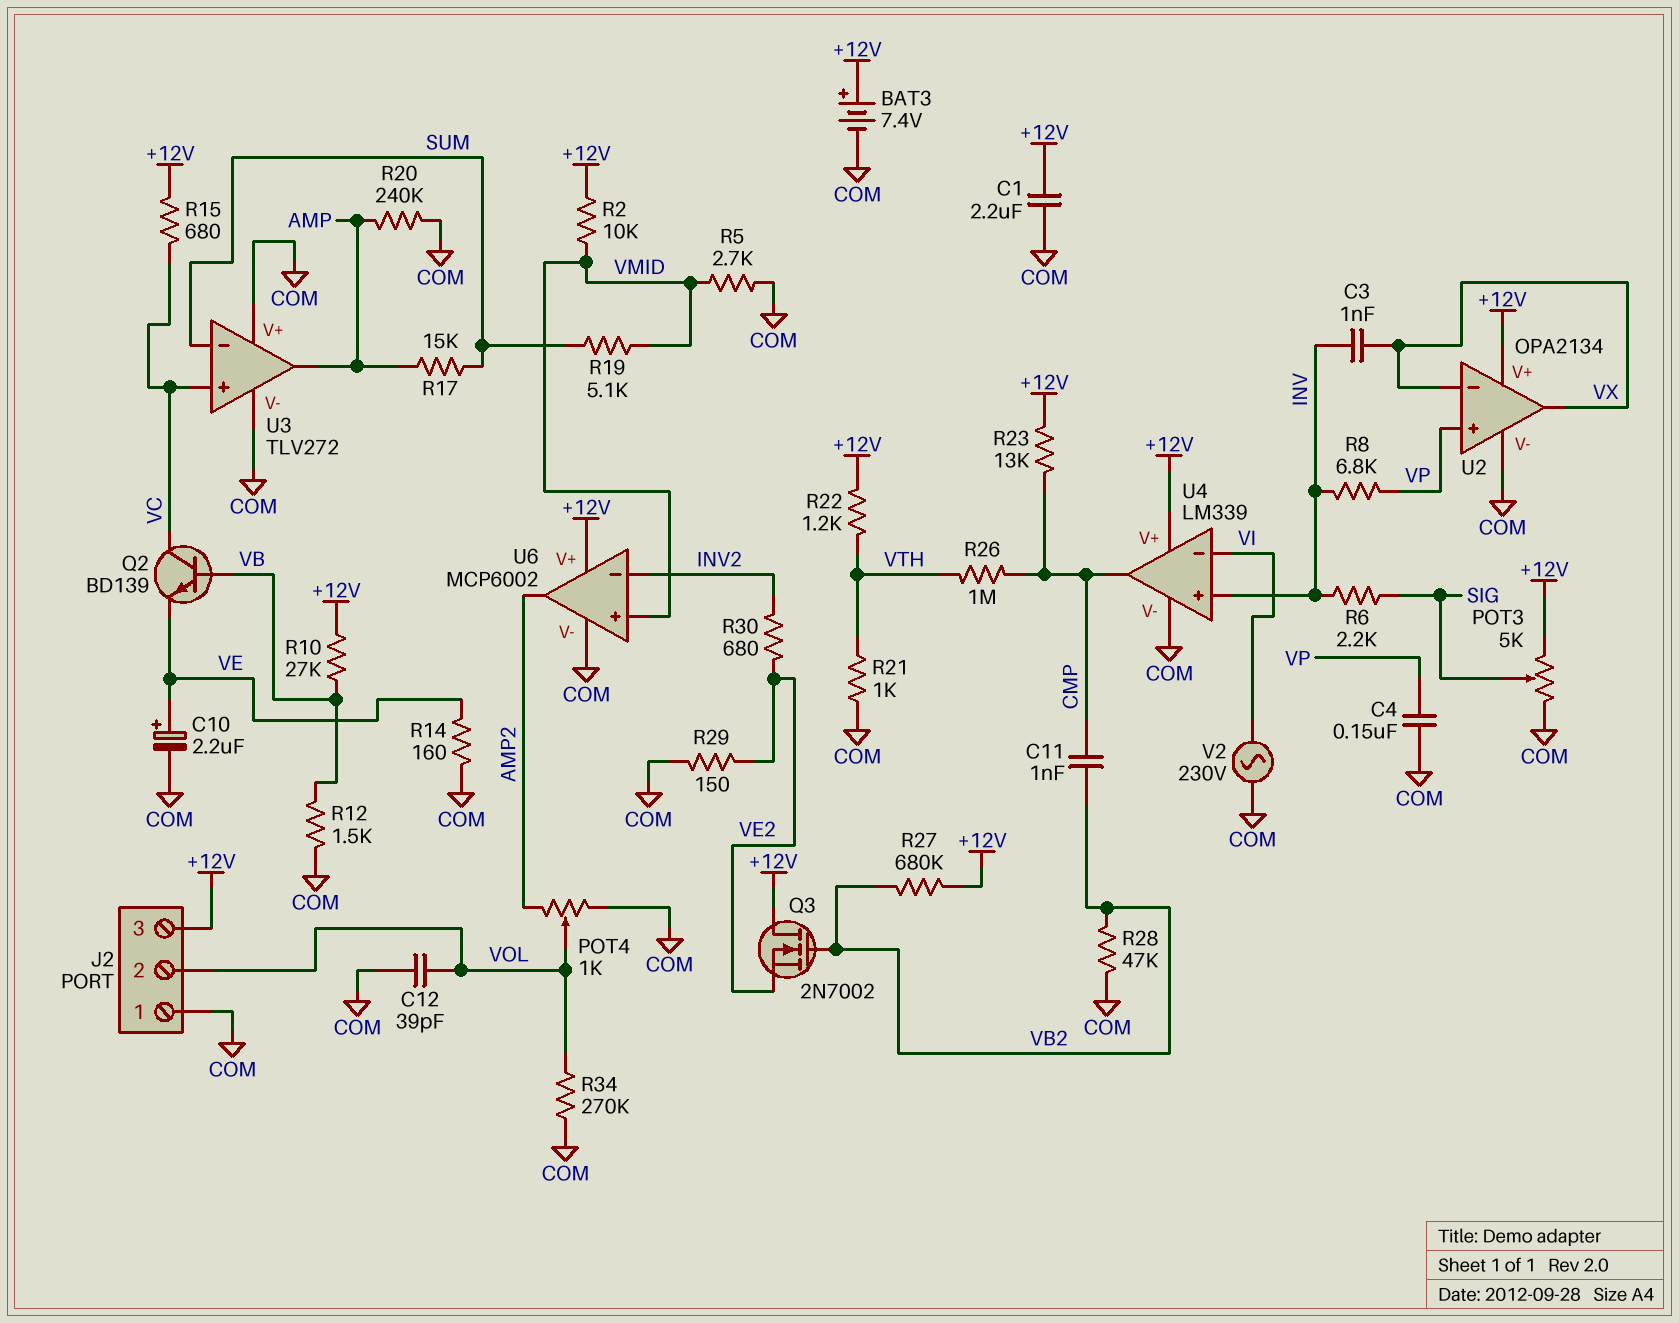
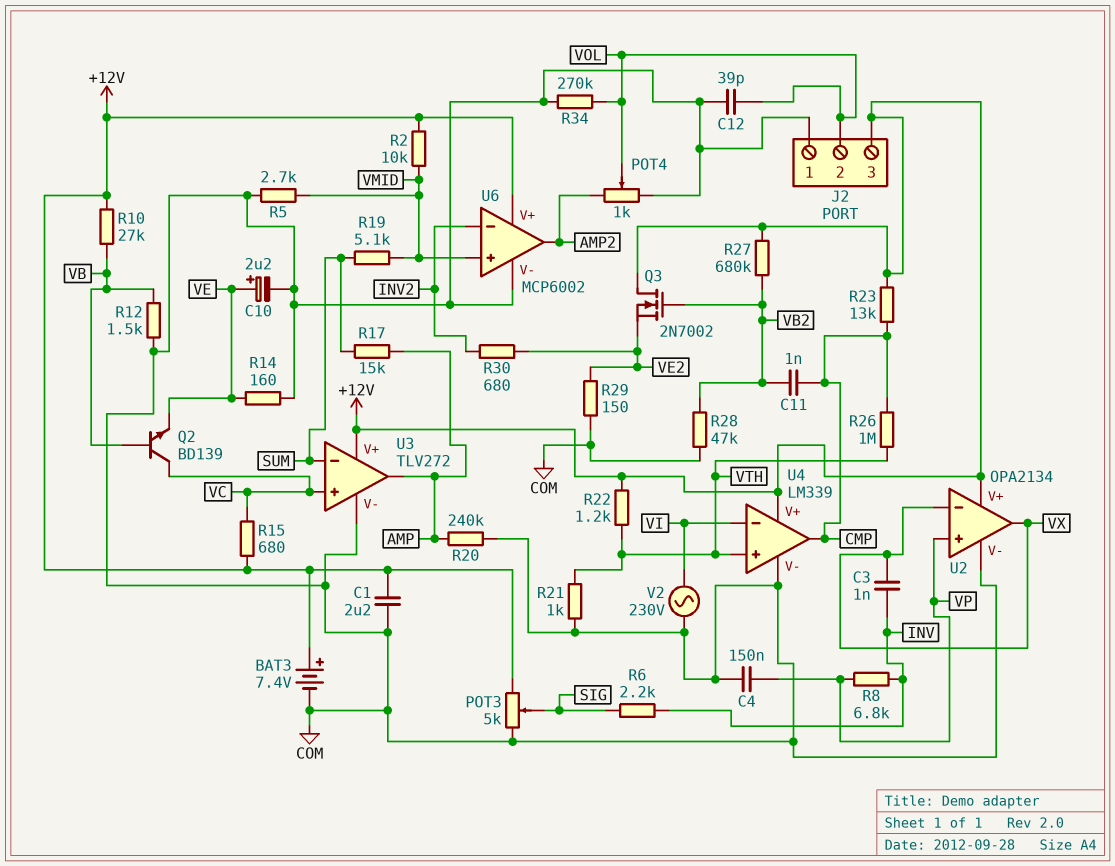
U3 pin V+: COM -> +12V
U4 pin in+: INV -> VTH

